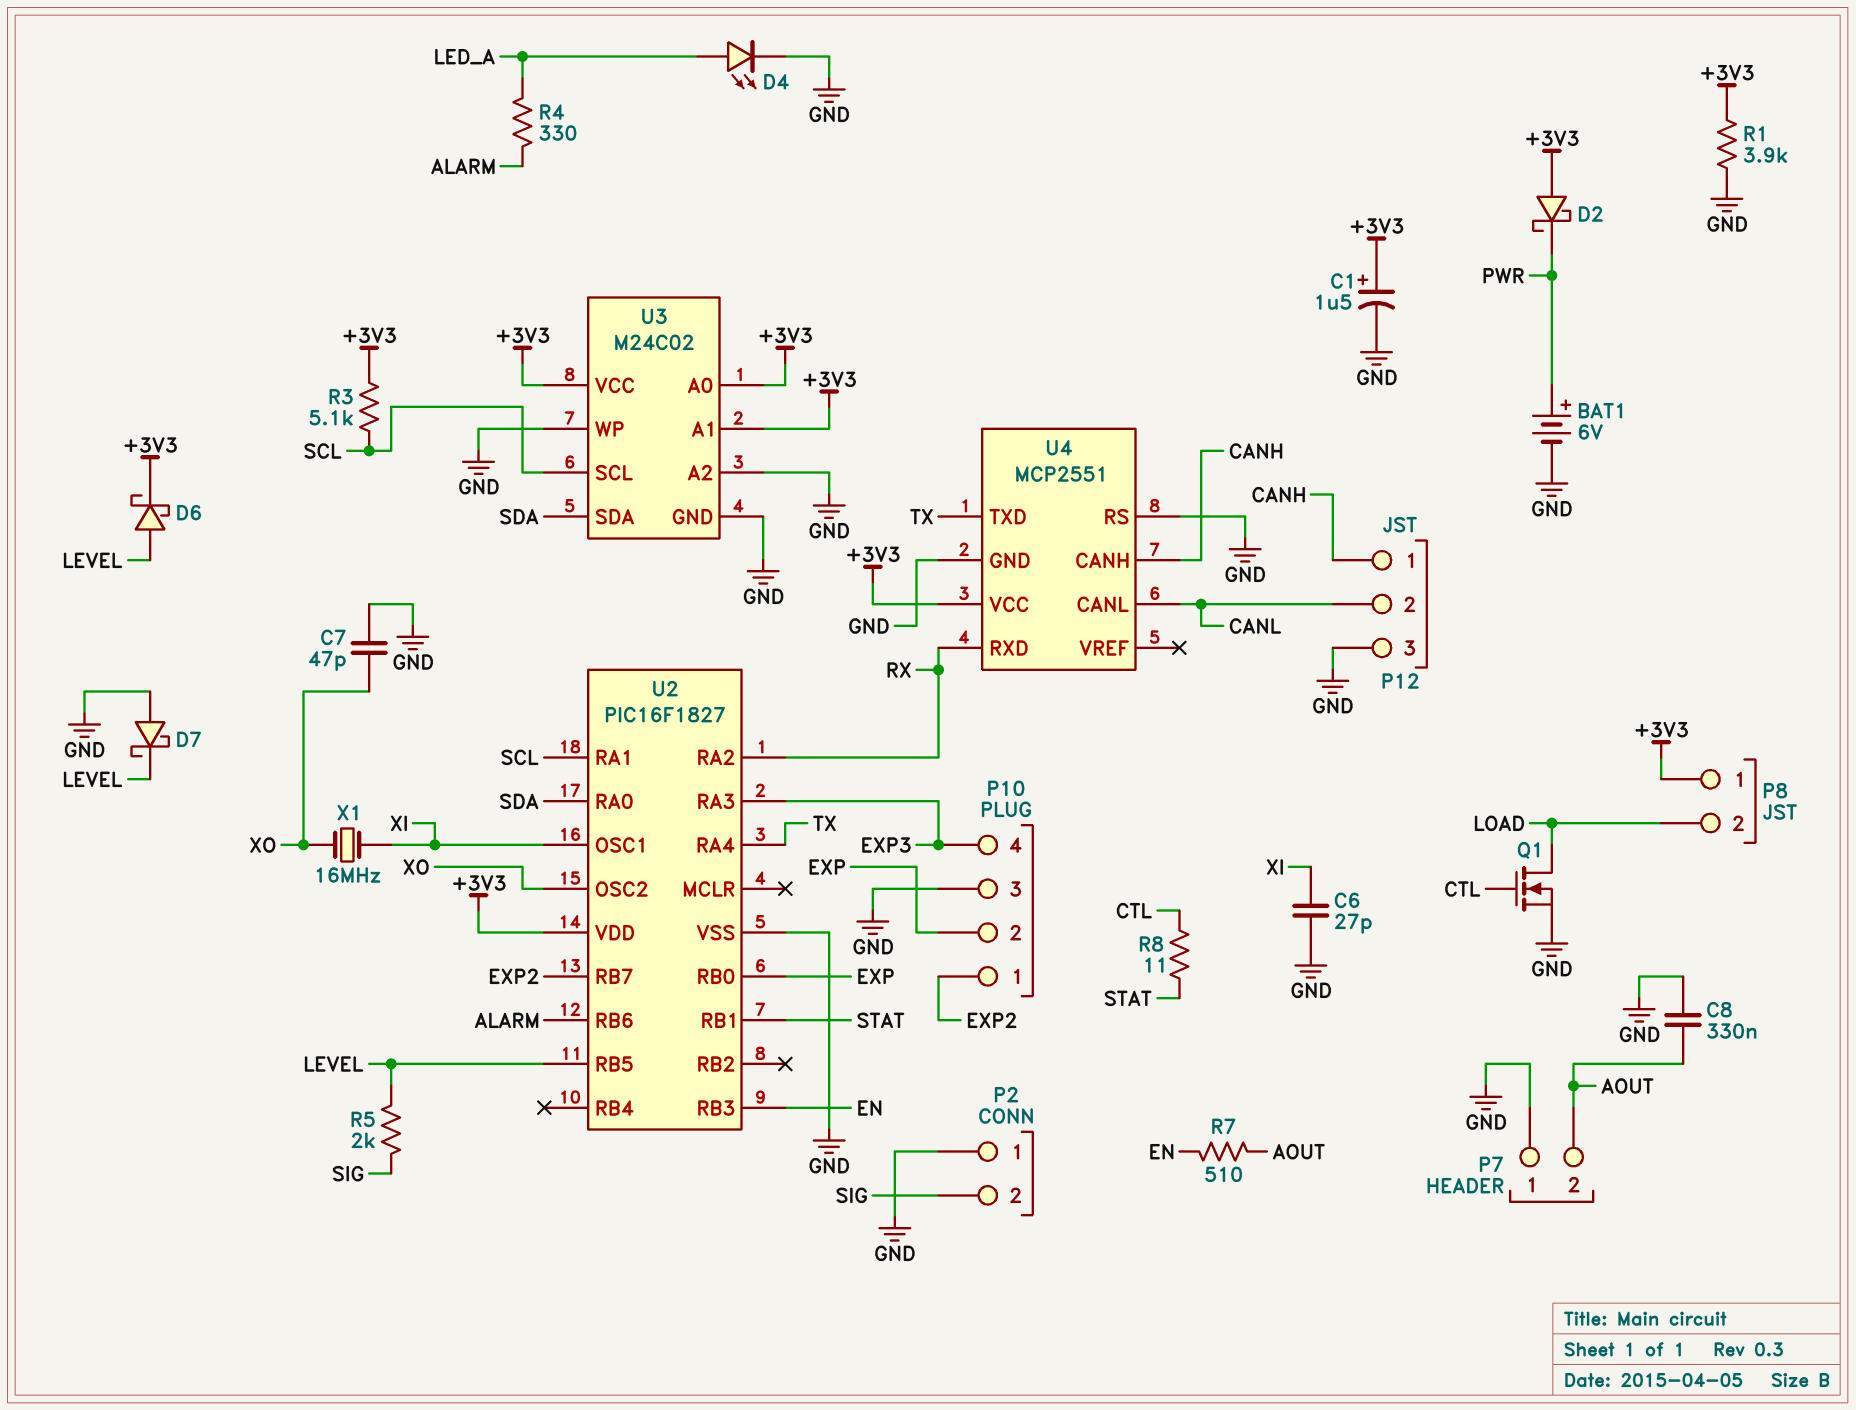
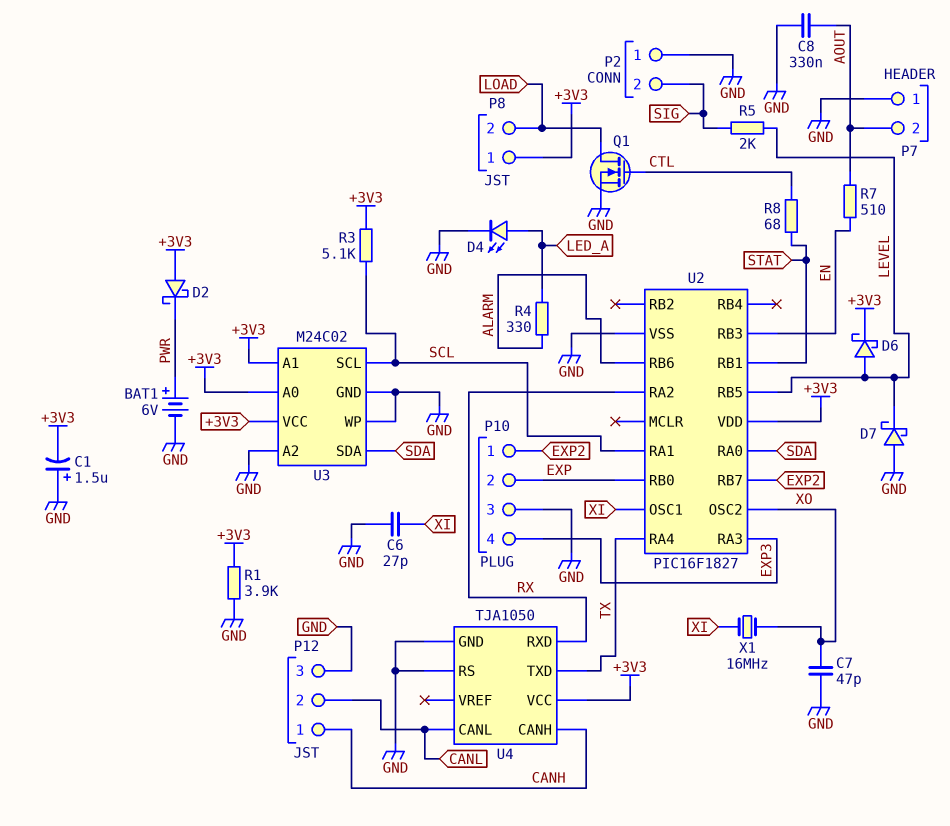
C1: 1.5uF (plus +3V3, minus GND) -> 1.5uF (plus GND, minus +3V3)
R8: 11 (CTL, STAT) -> 68 (CTL, STAT)
U4: MCP2551 -> TJA1050

